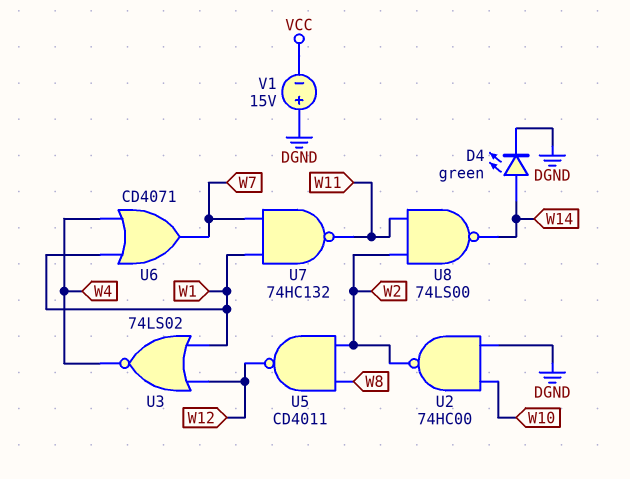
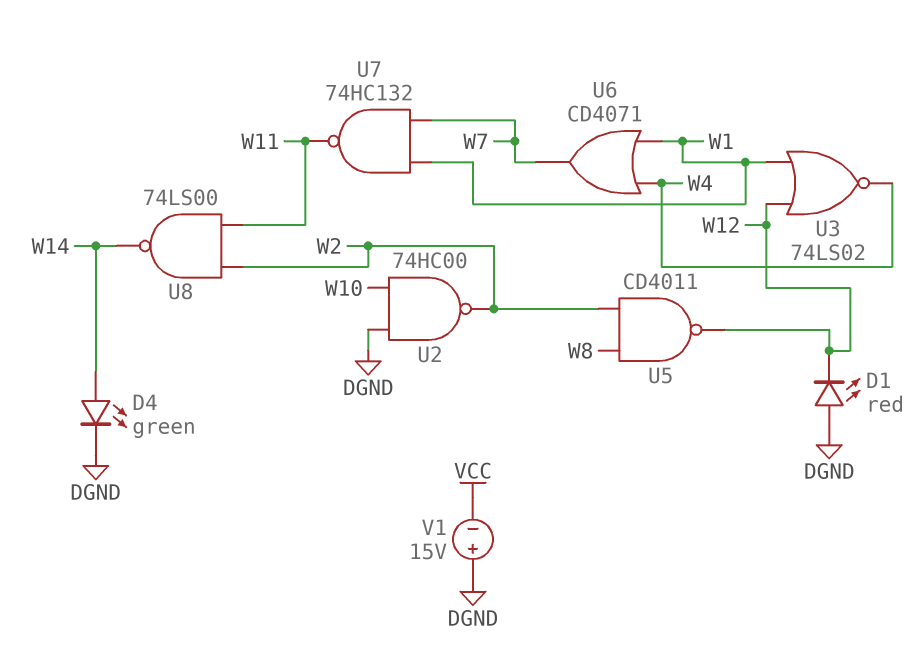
D1: none -> LED red (A DGND, K W12)

